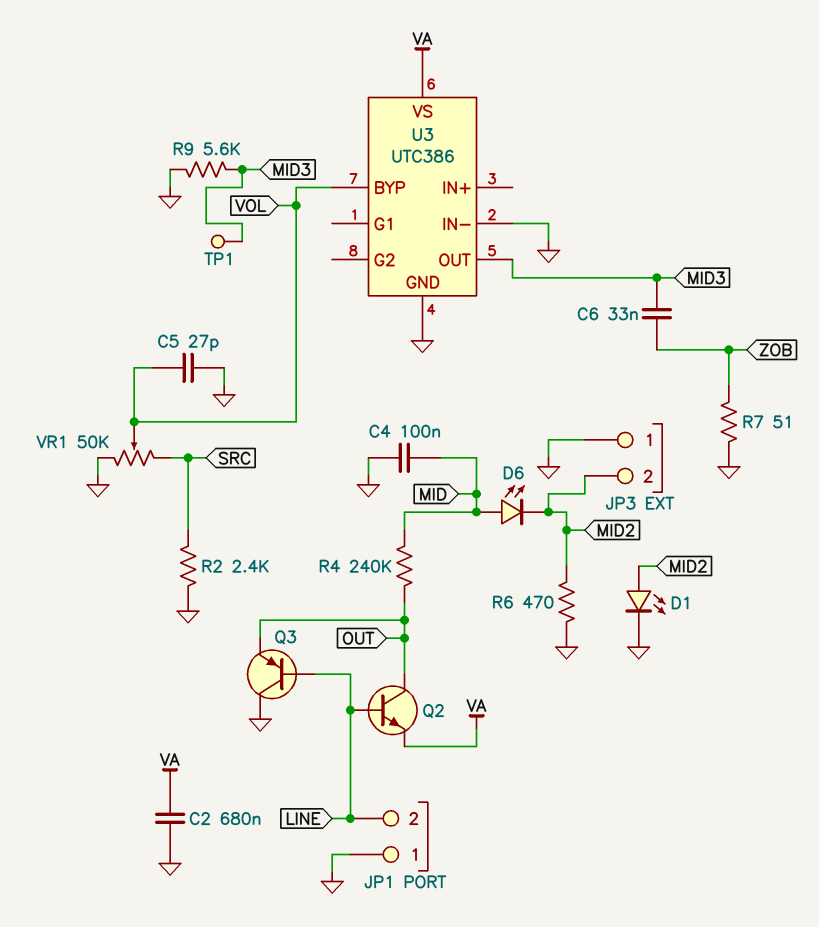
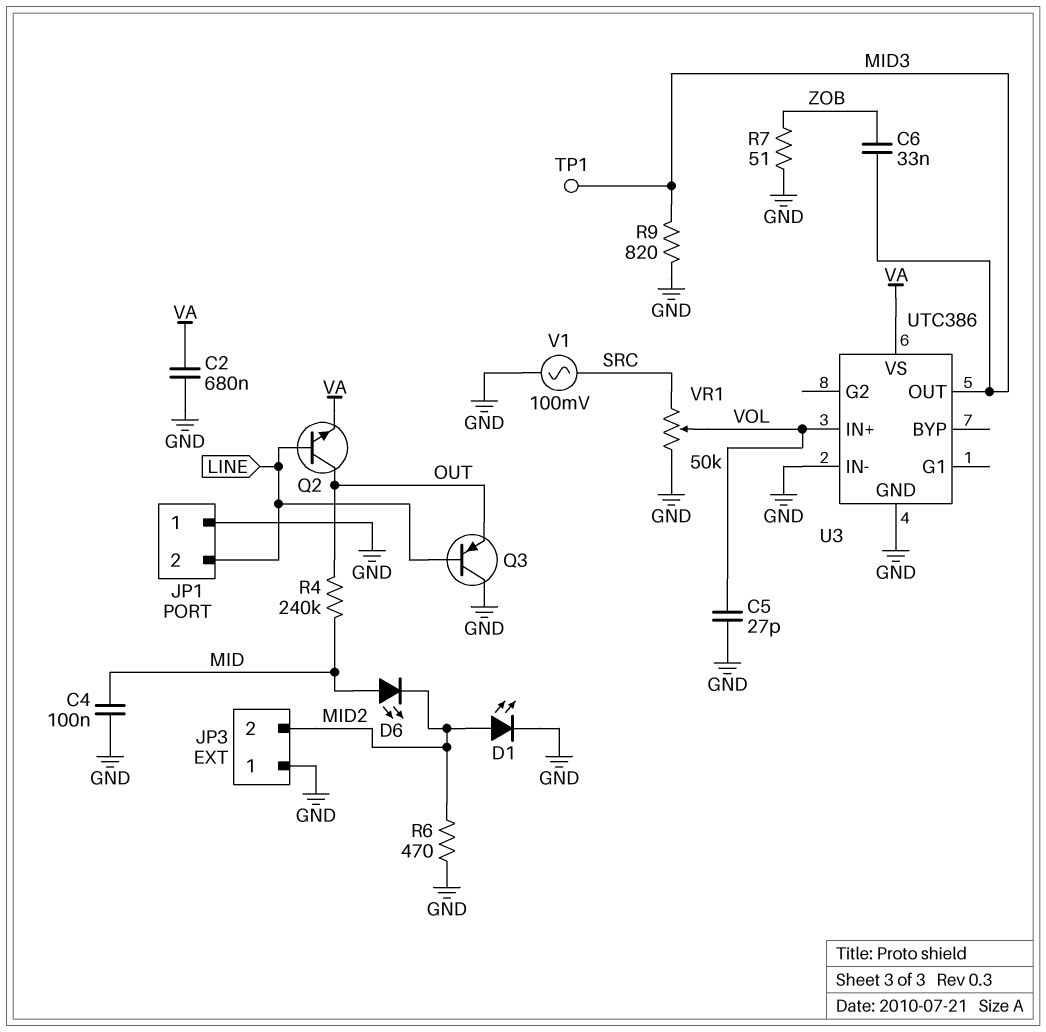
R2: 2.4k (GND, SRC) -> none
R9: 5.6k (GND, MID3) -> 820 (GND, MID3)
U3 pin BYP: VOL -> none
U3 pin IN+: none -> VOL
V1: none -> AC 100mV (GND, SRC)

